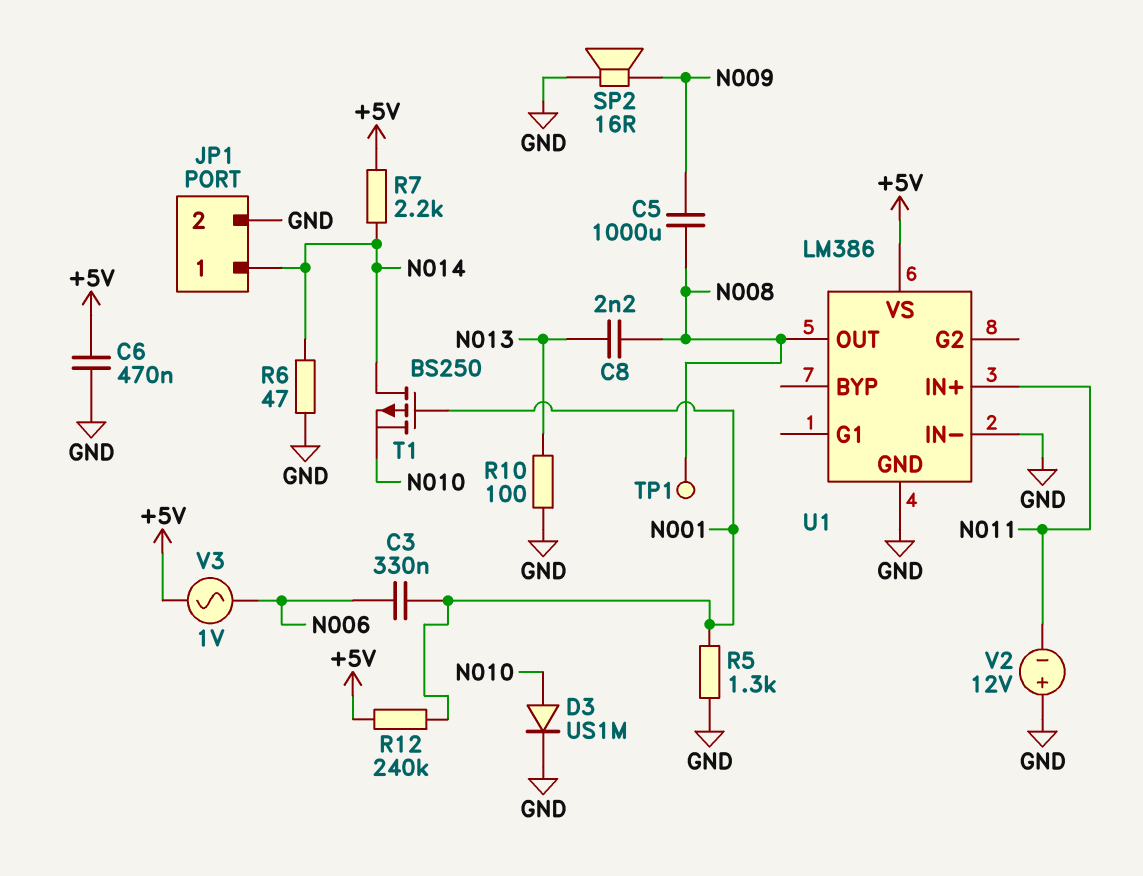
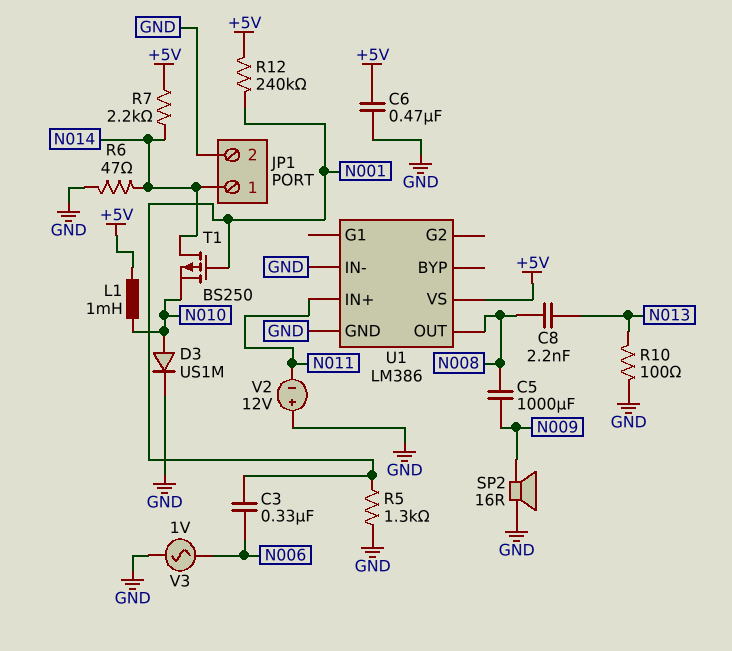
L1: none -> 1mH (+5V, N010)
TP1: test point (N008) -> none
V3: AC 1V (+5V, N006) -> AC 1V (GND, N006)

